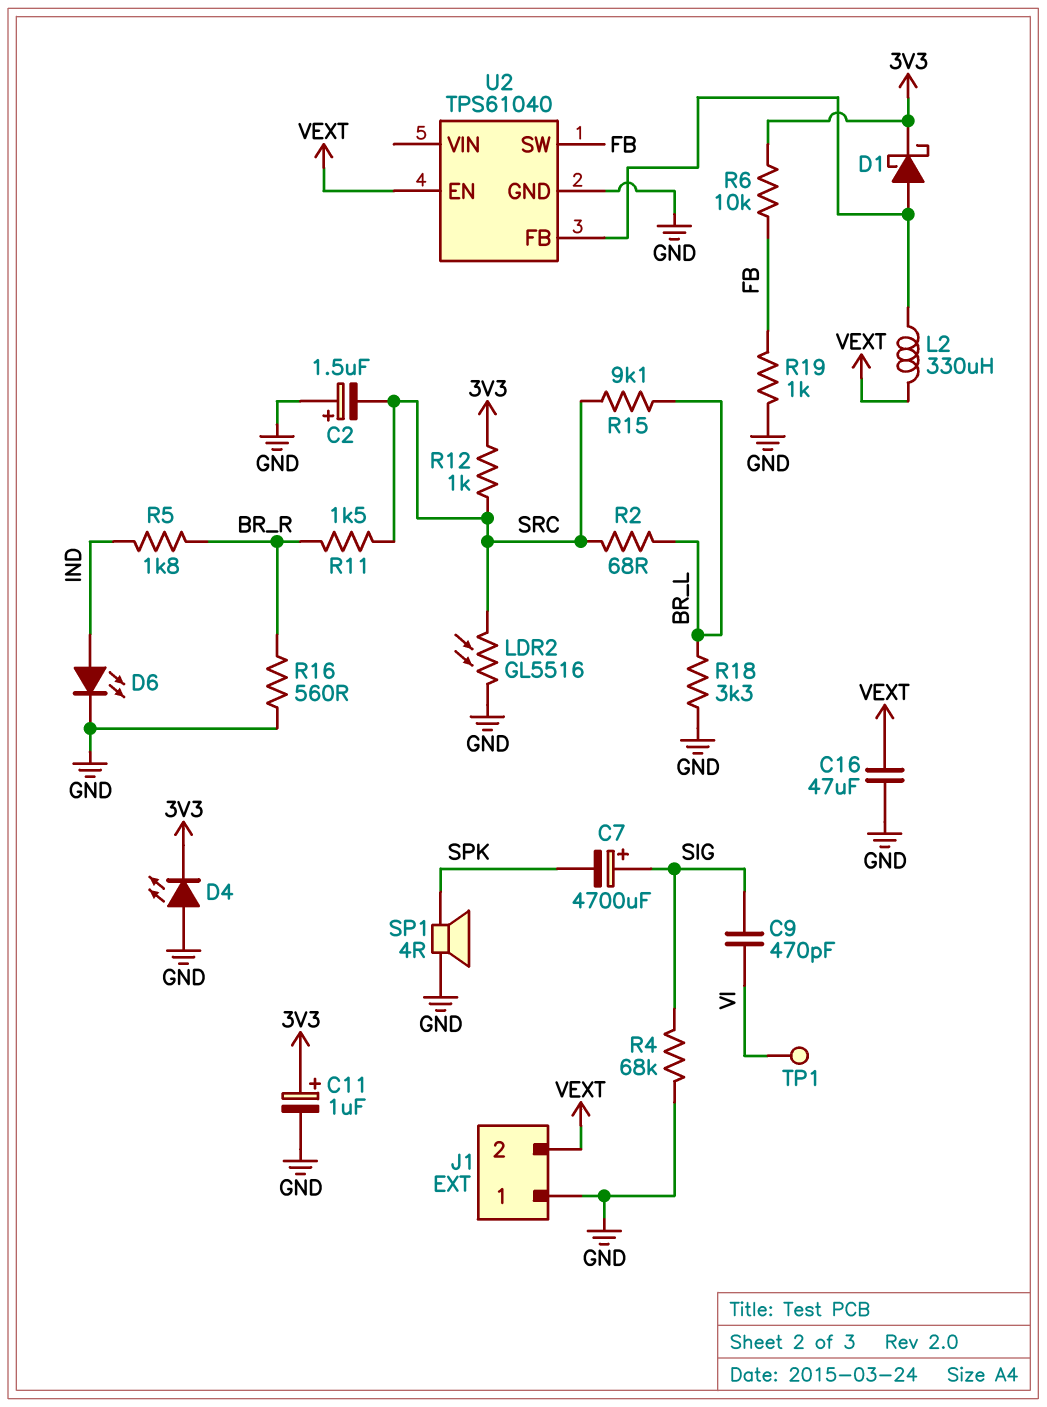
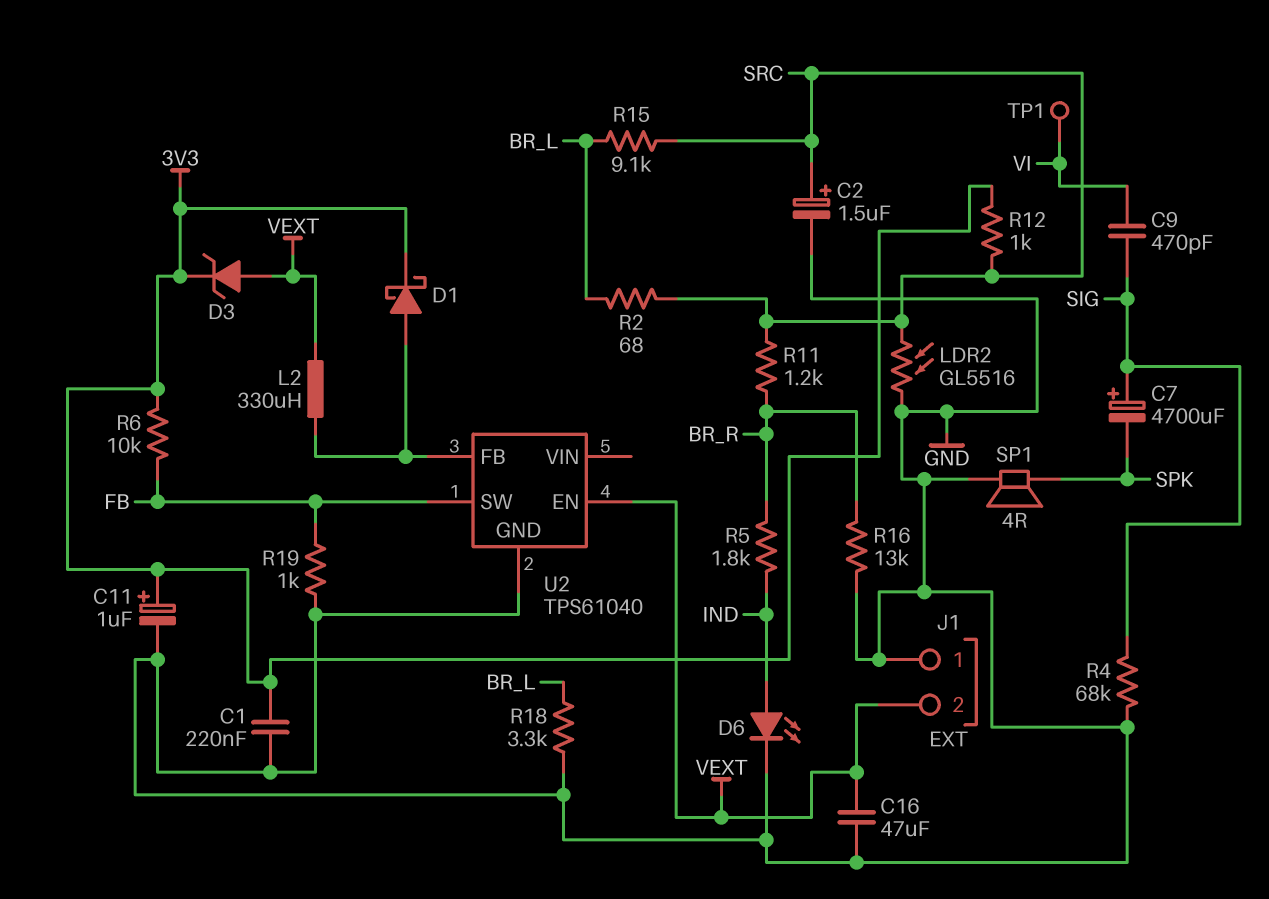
C1: none -> 220nF (3V3, GND)
C2: 1.5uF (plus GND, minus SRC) -> 1.5uF (plus SRC, minus GND)
D3: none -> zener (A VEXT, K 3V3)
D4: LED (A GND, K 3V3) -> none
R11: 1.5k (BR_R, SRC) -> 1.2k (BR_R, SRC)
R16: 560 (BR_R, GND) -> 13k (BR_R, GND)

